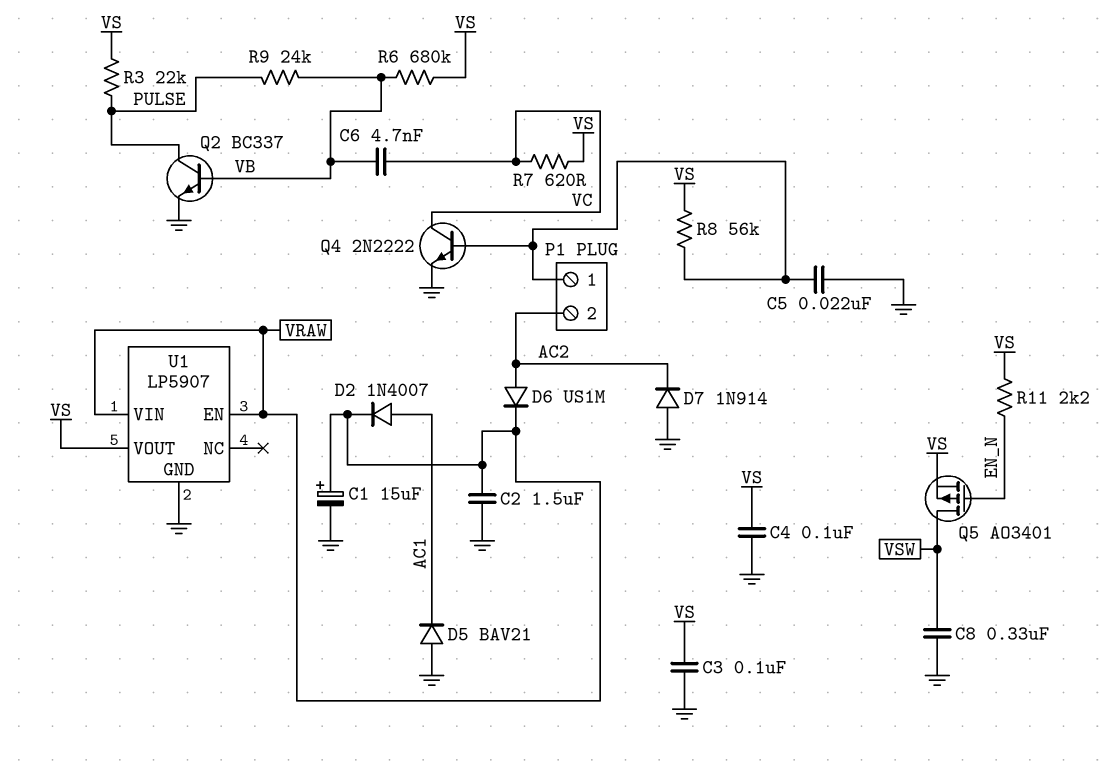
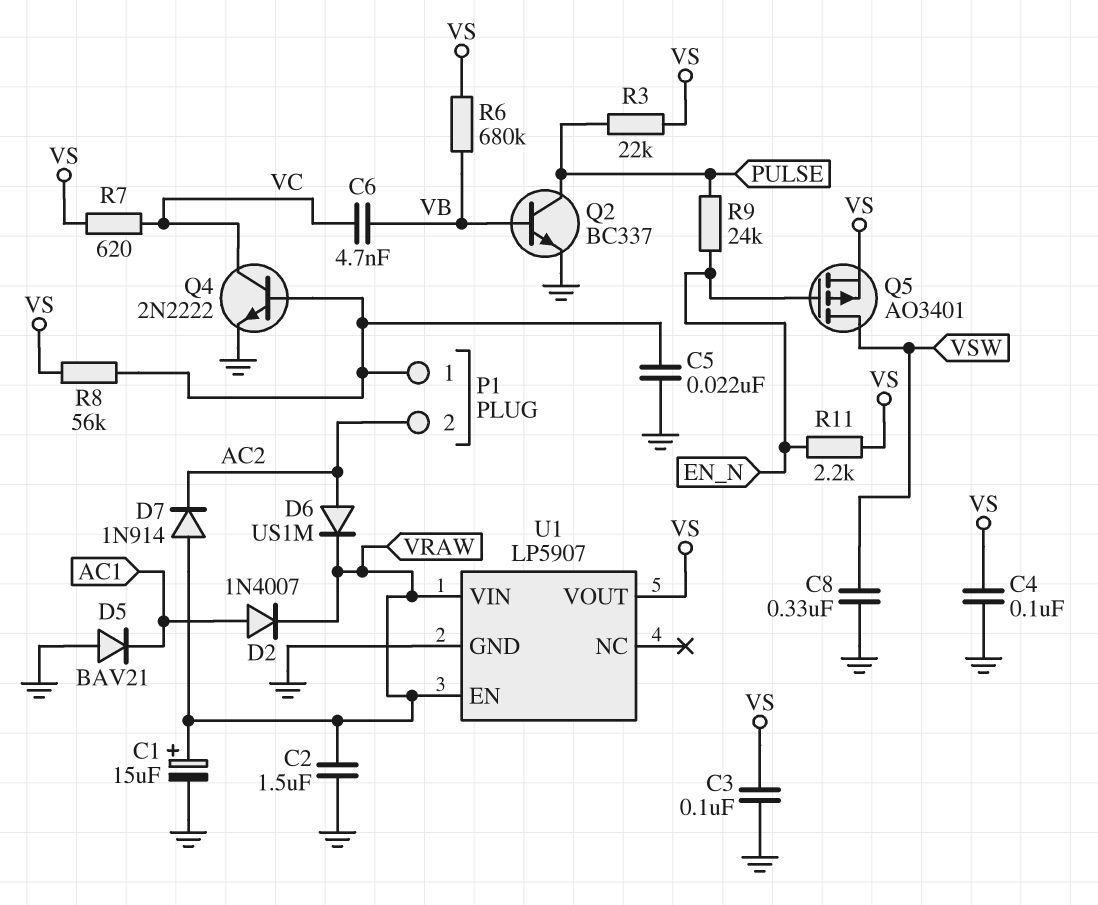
D7: diode 1N914 (A GND, K AC2) -> diode 1N914 (A VRAW, K AC2)
R9: 24k (PULSE, VB) -> 24k (EN_N, PULSE)

